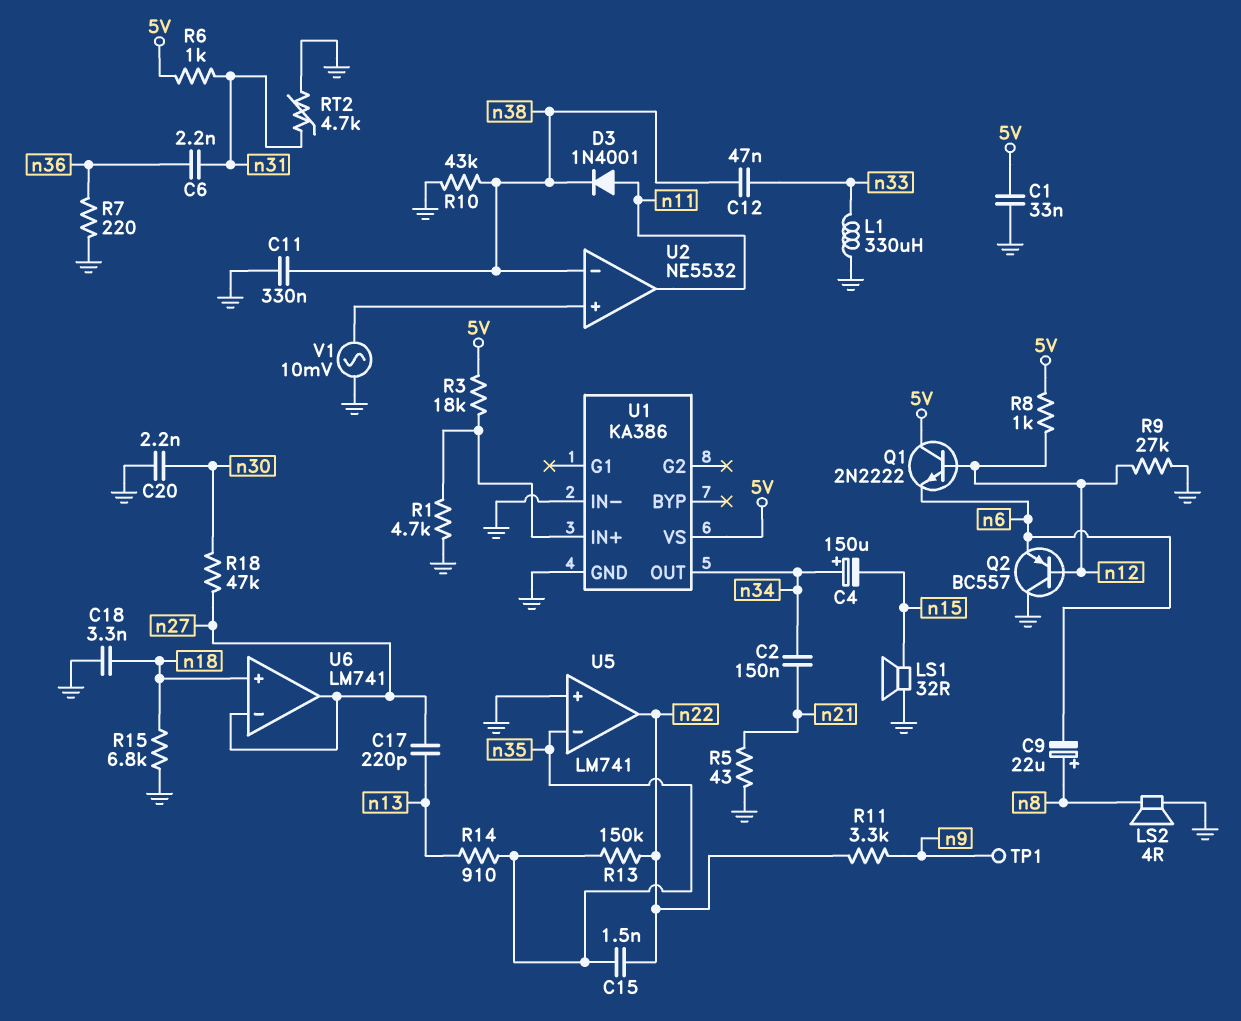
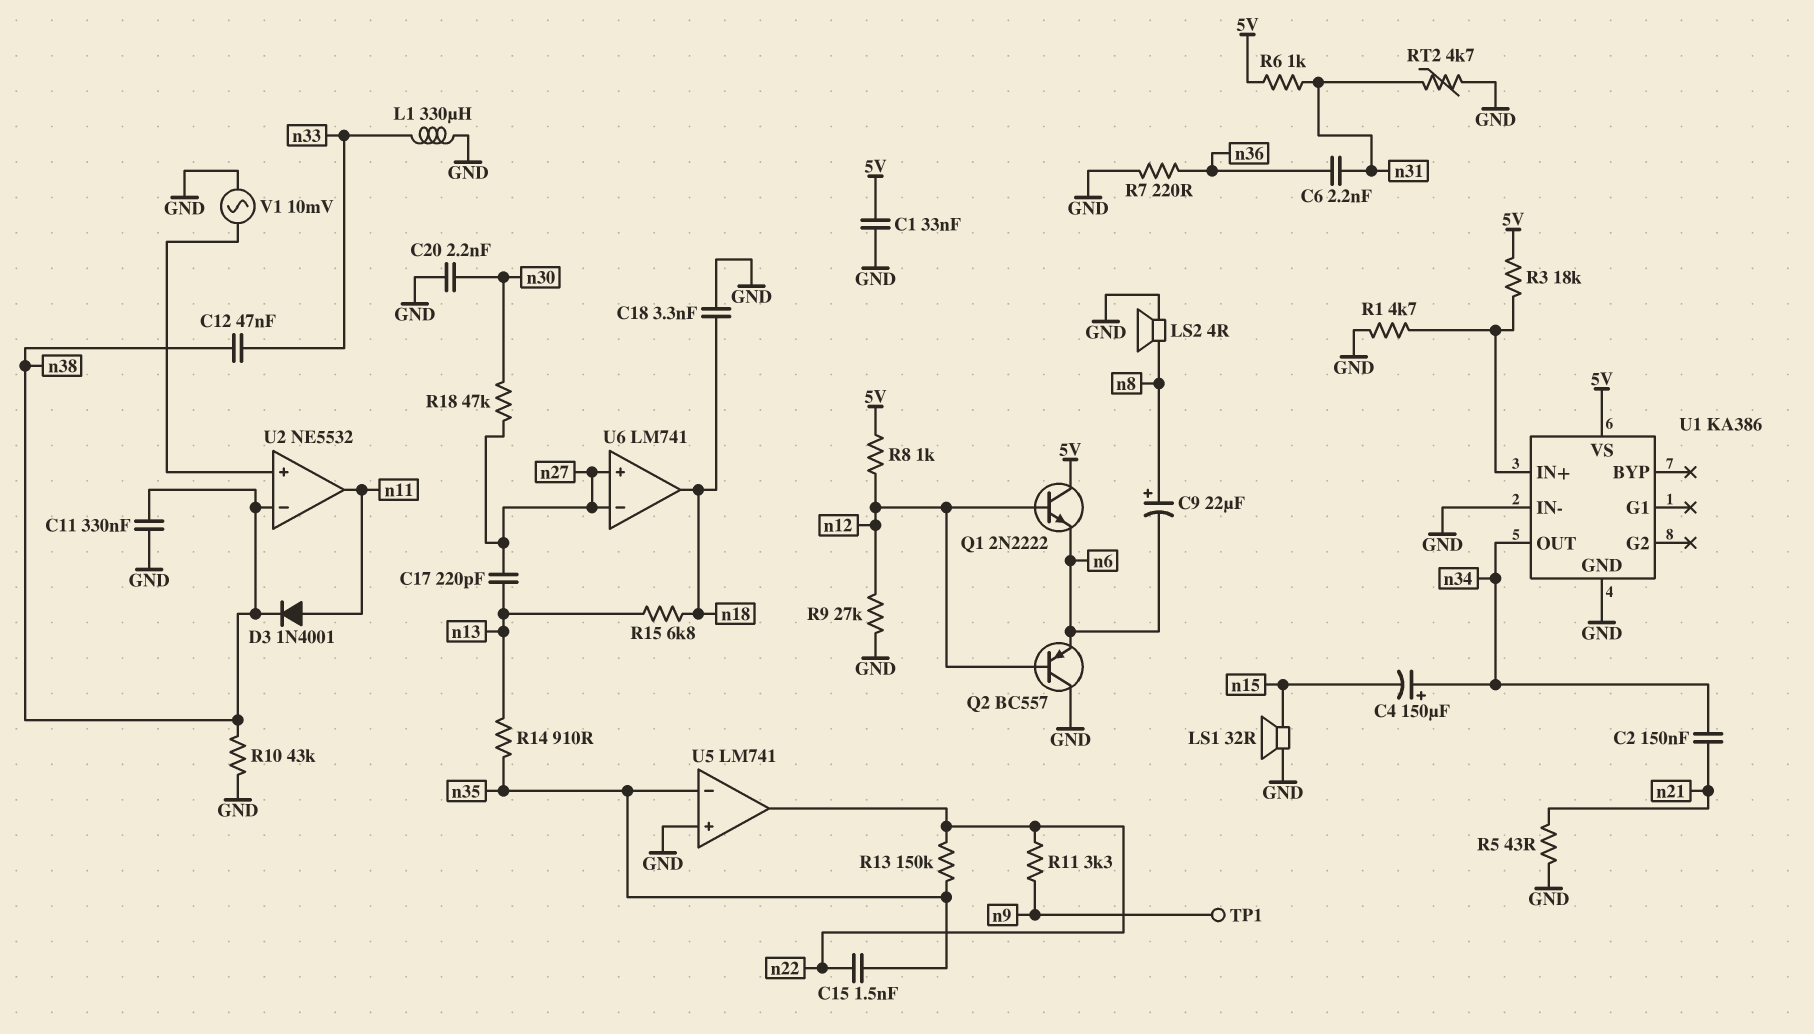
R15: 6.8k (GND, n18) -> 6.8k (n13, n18)
U6 pin in+: n18 -> n27
U6 pin out: n27 -> n18

